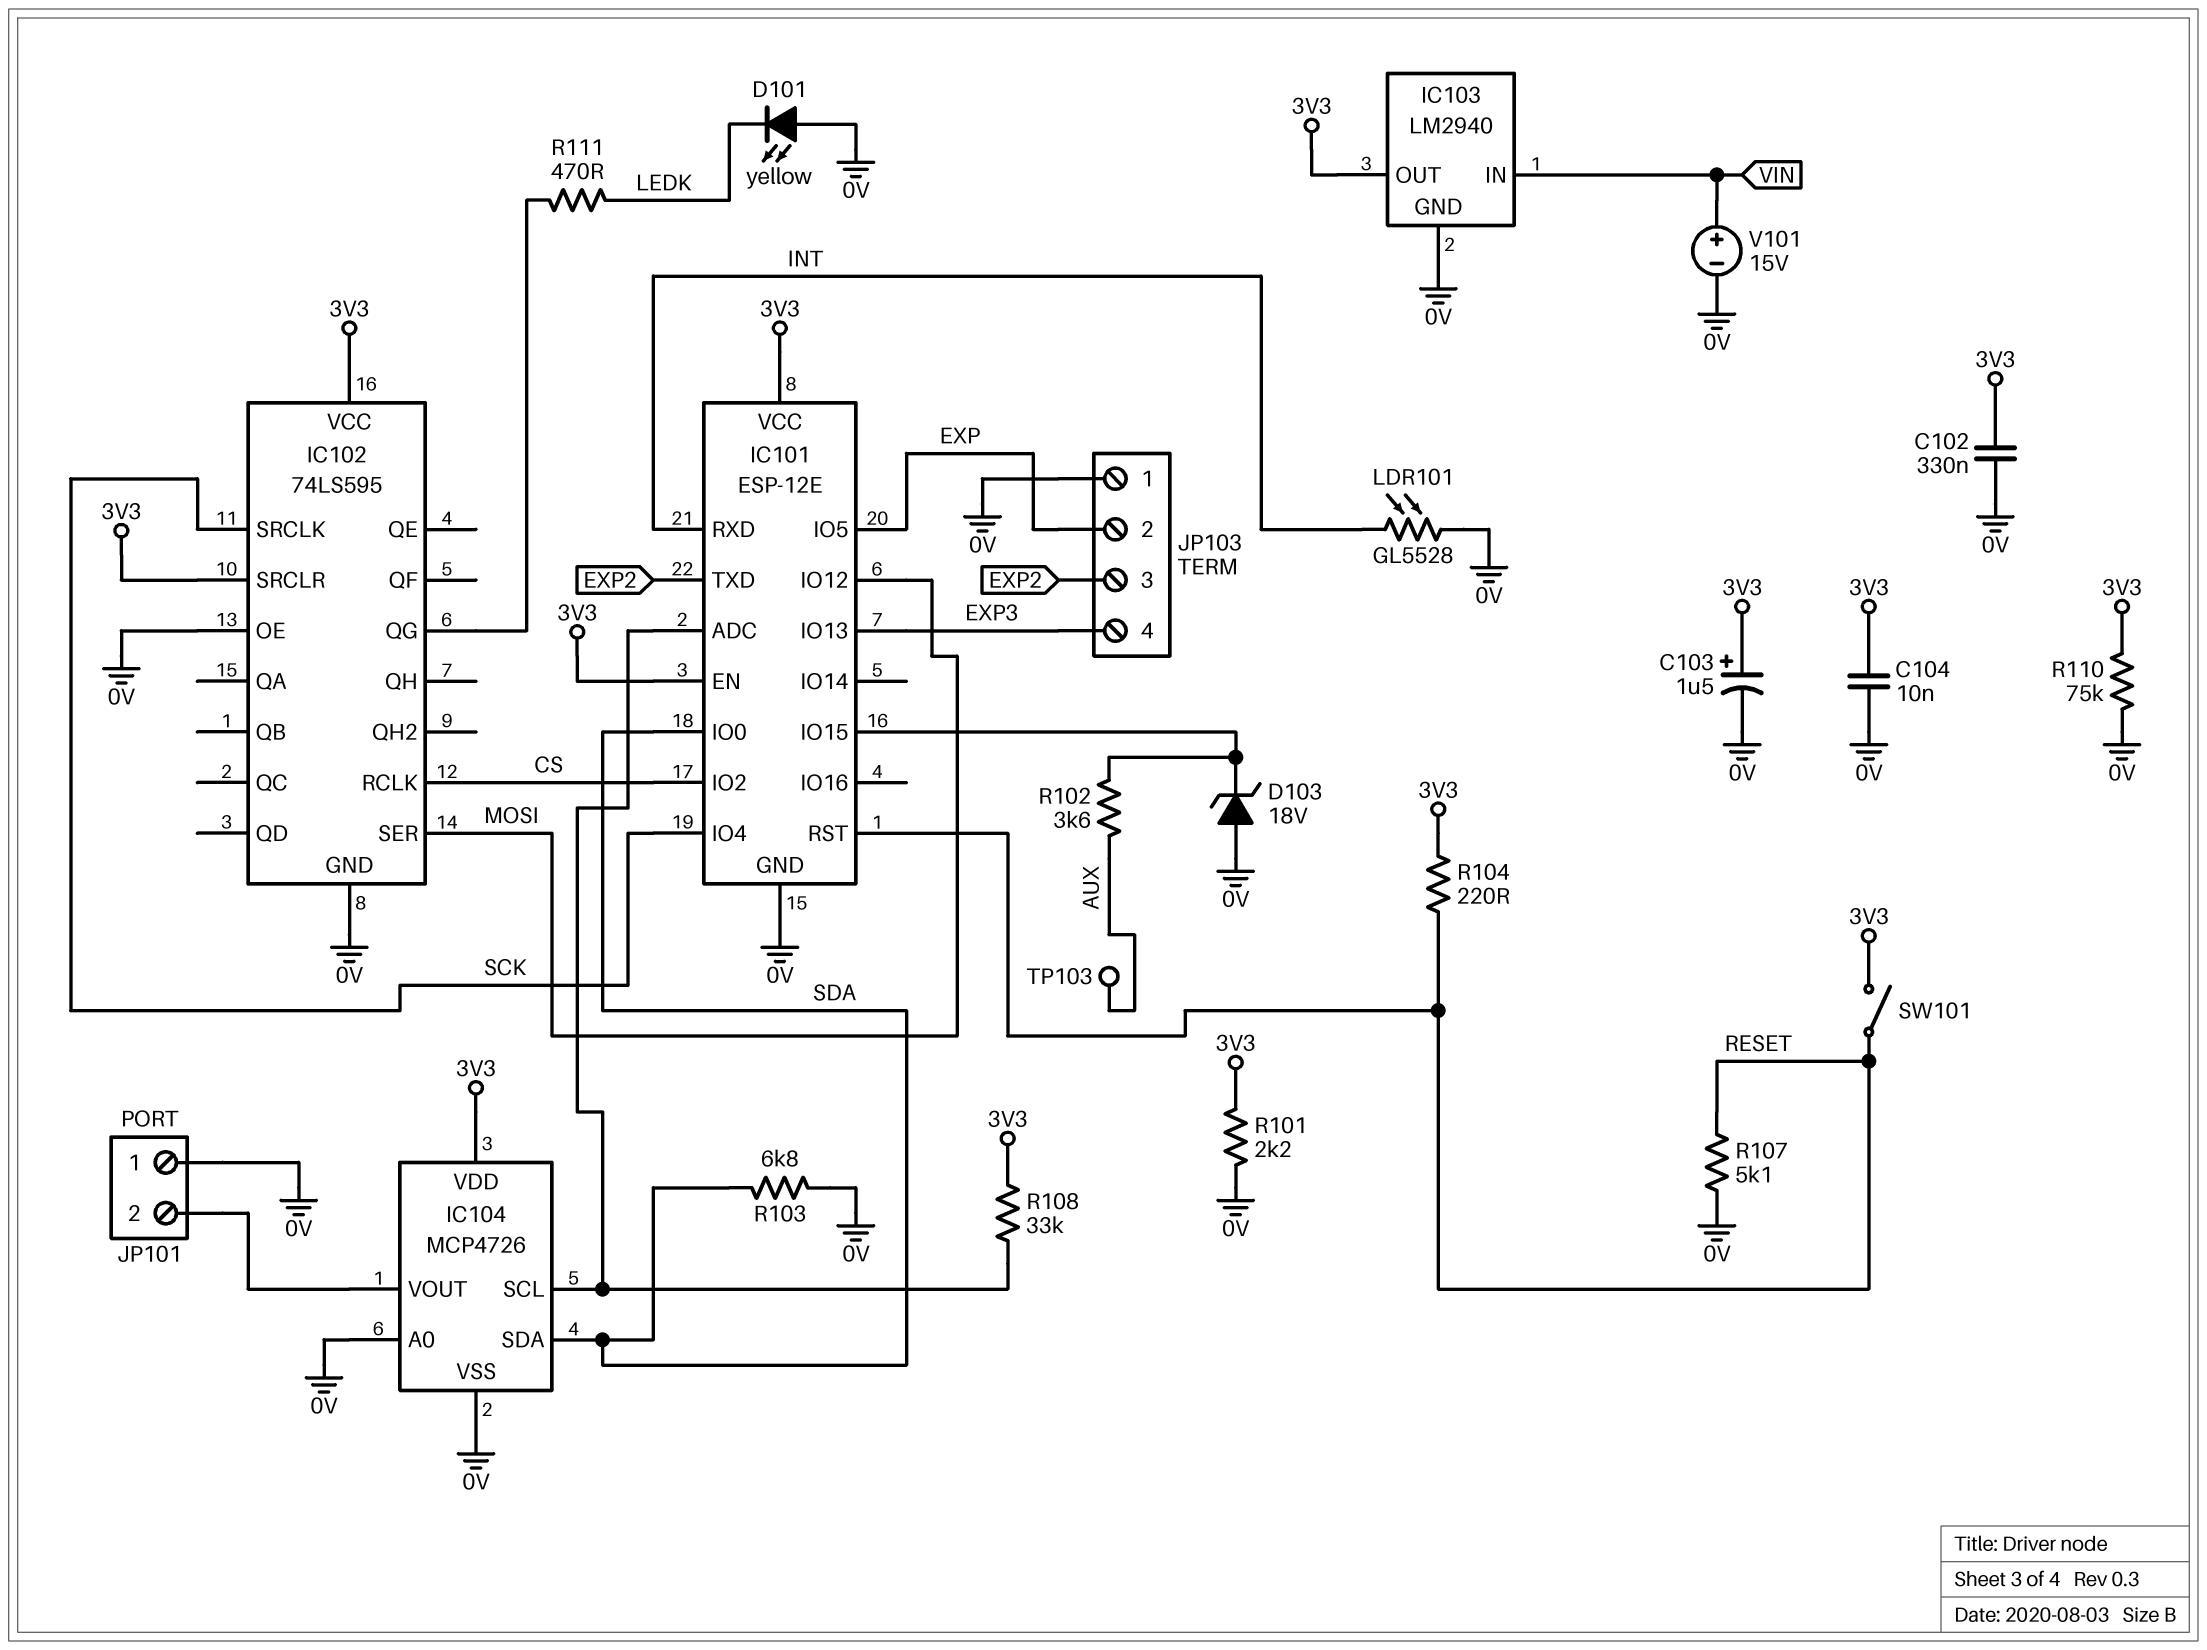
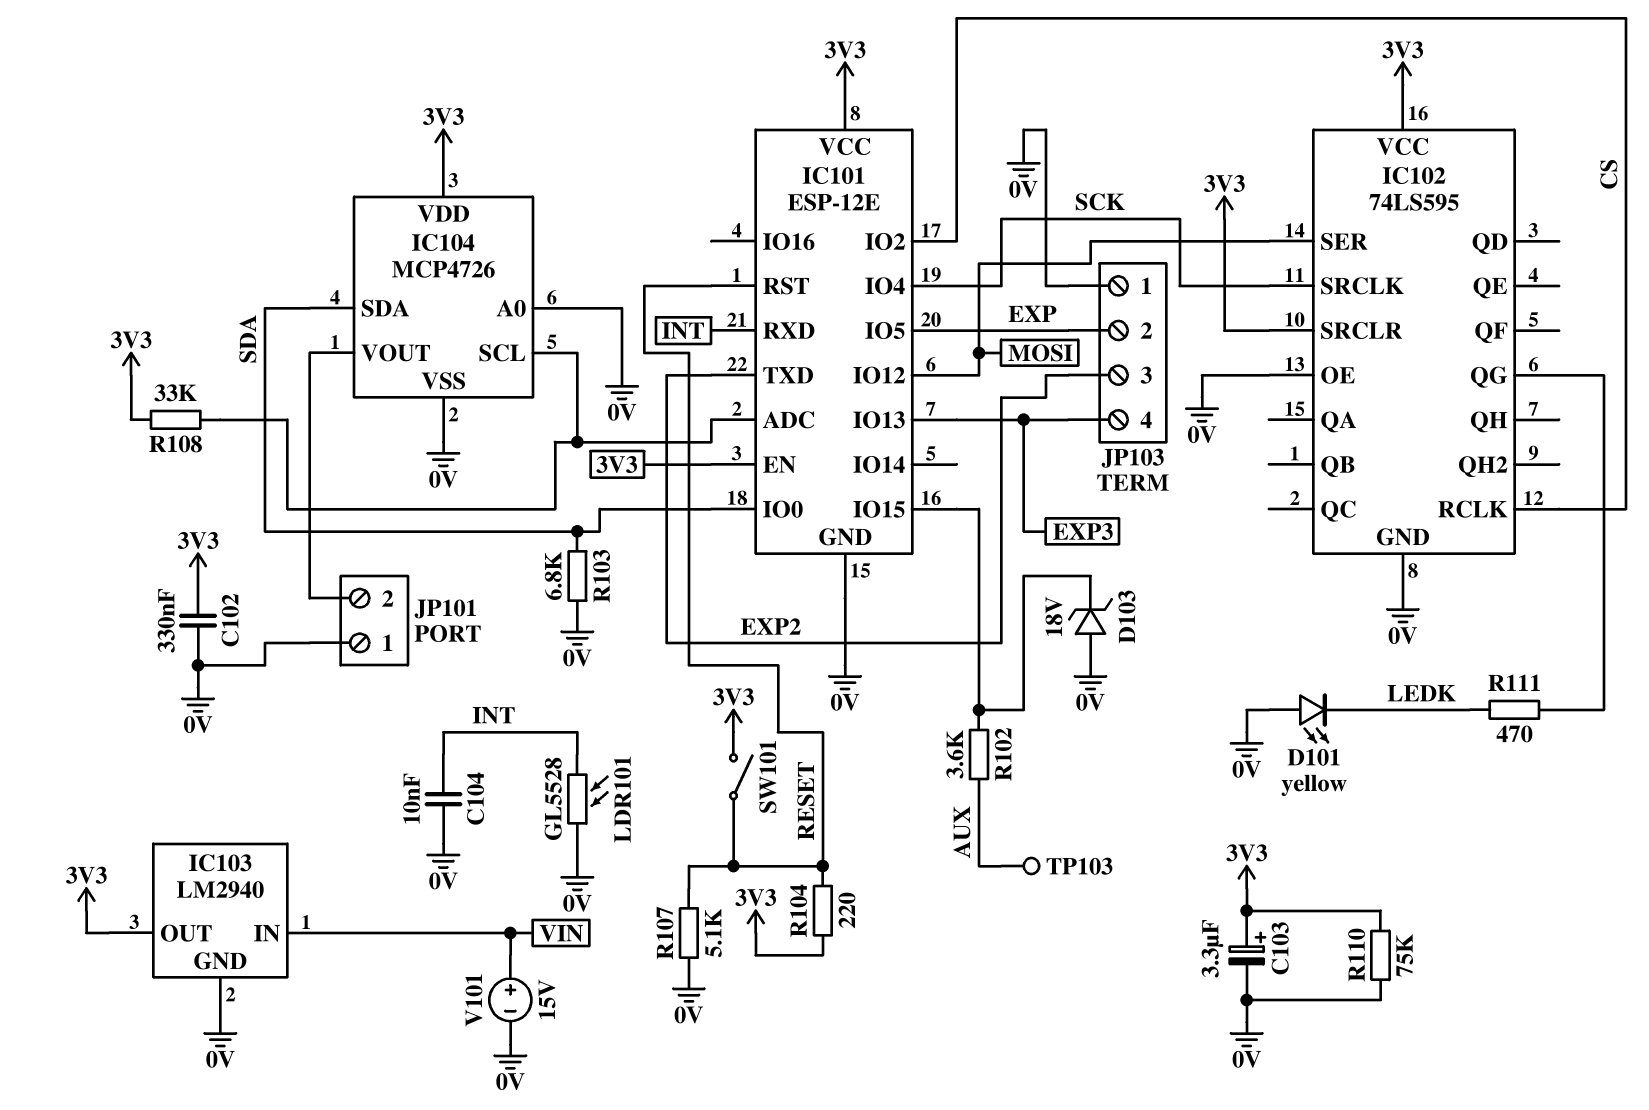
C103: 1.5uF (plus 3V3, minus 0V) -> 3.3uF (plus 3V3, minus 0V)
C104: 10nF (0V, 3V3) -> 10nF (0V, INT)
R101: 2.2k (0V, 3V3) -> none

